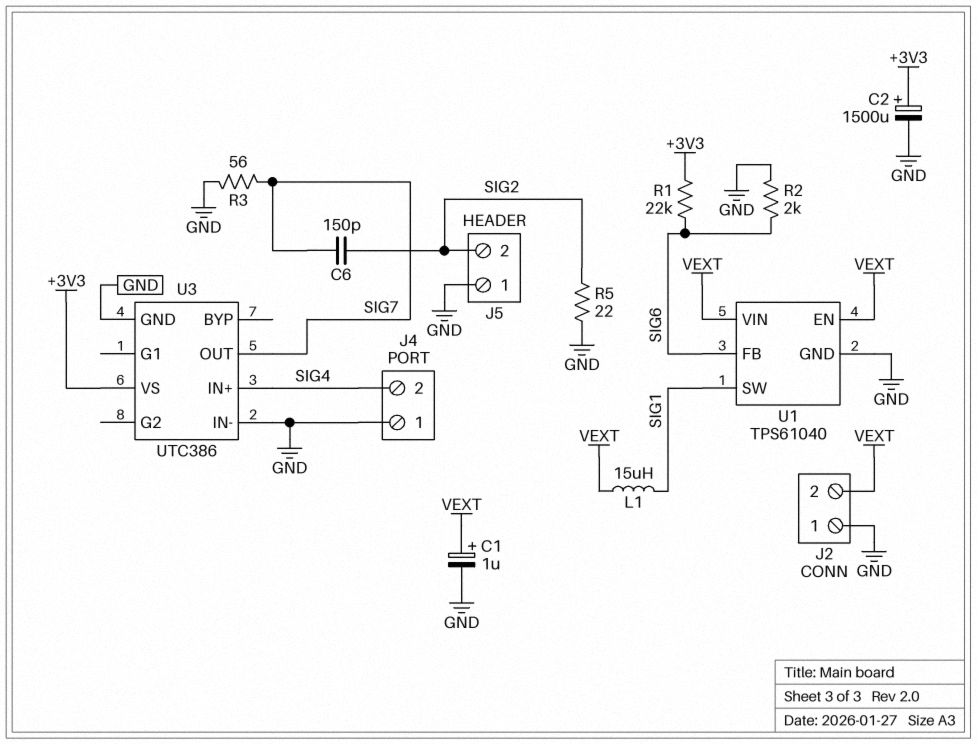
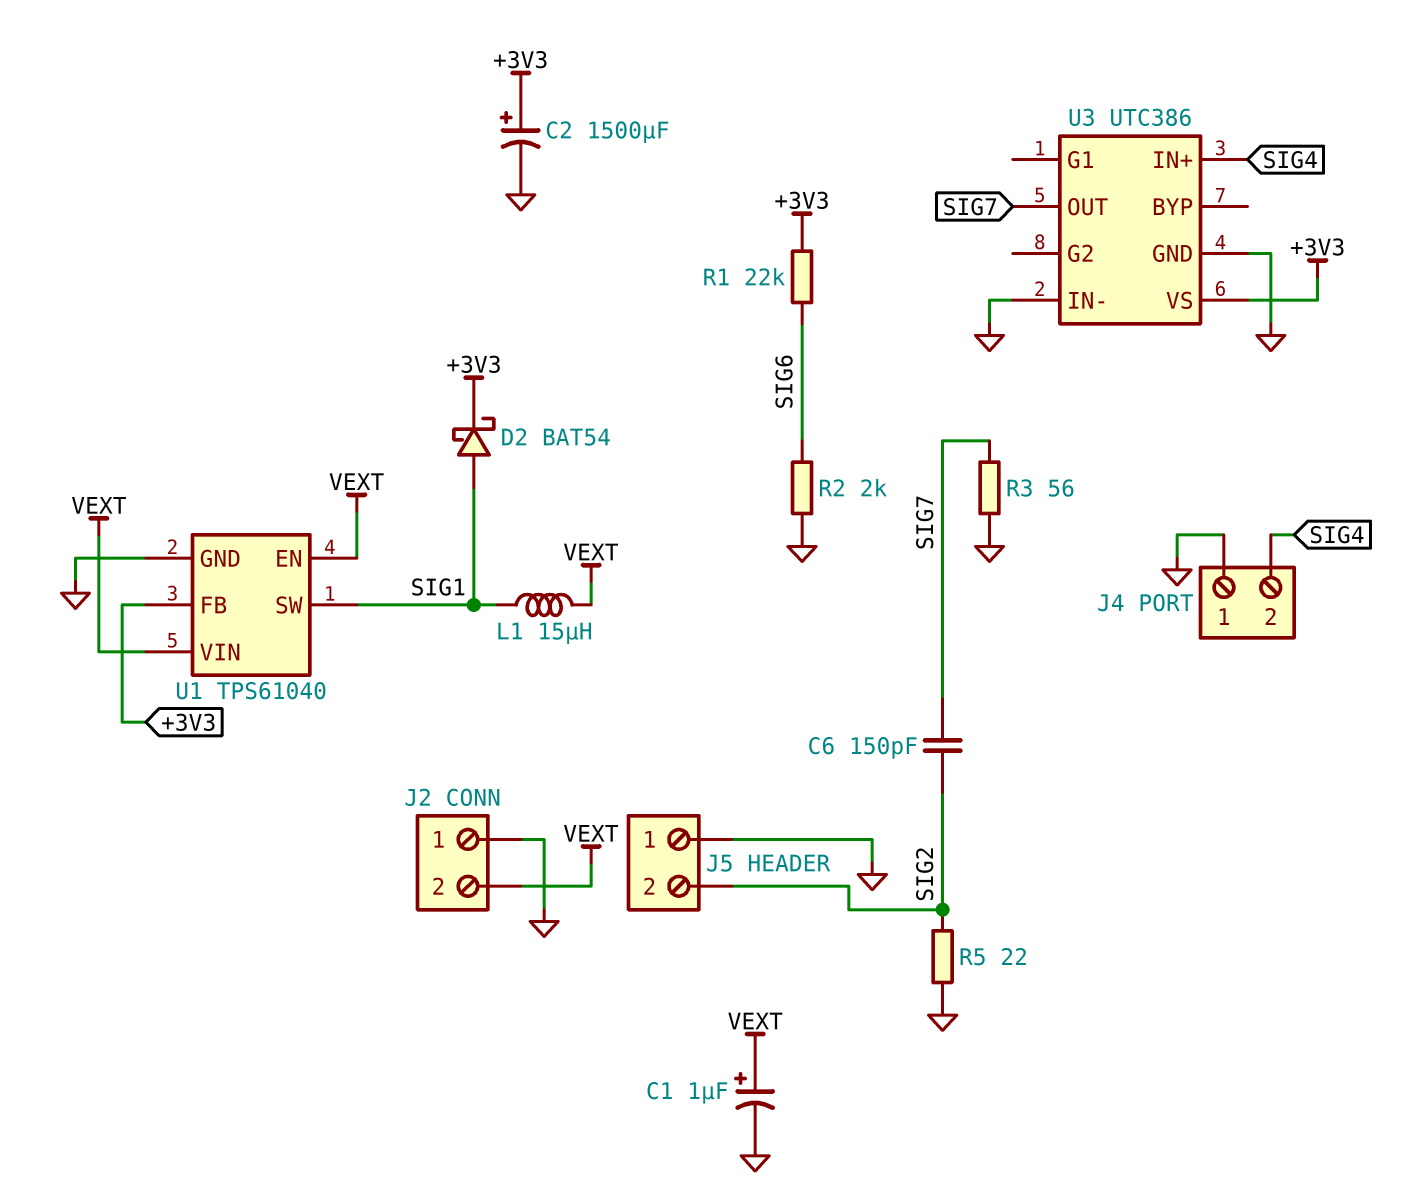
D2: none -> schottky BAT54 (A SIG1, K +3V3)
U1 pin FB: SIG6 -> +3V3

